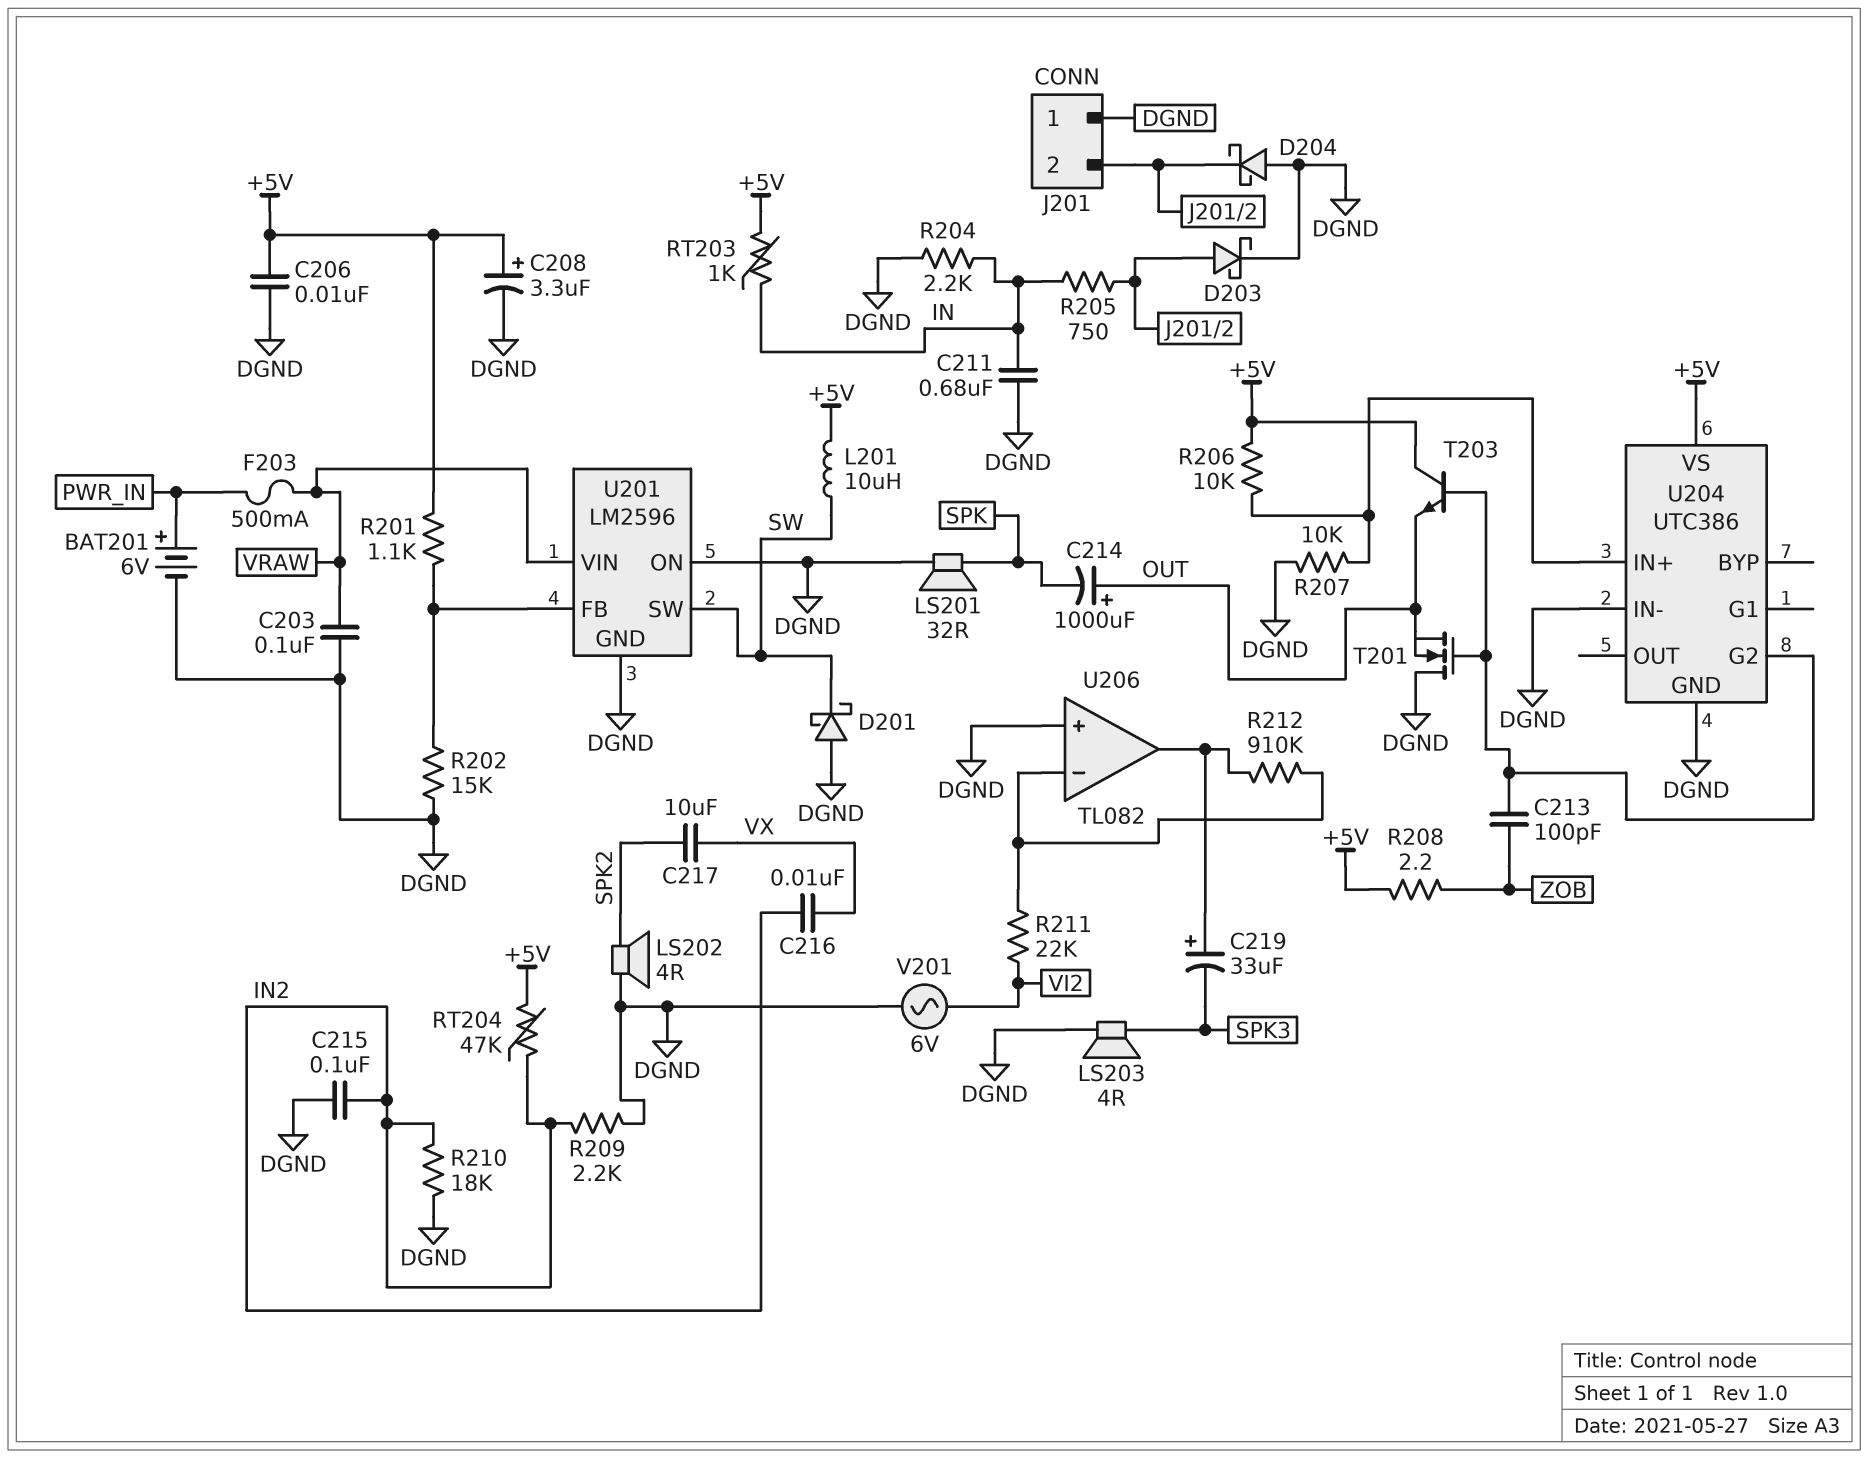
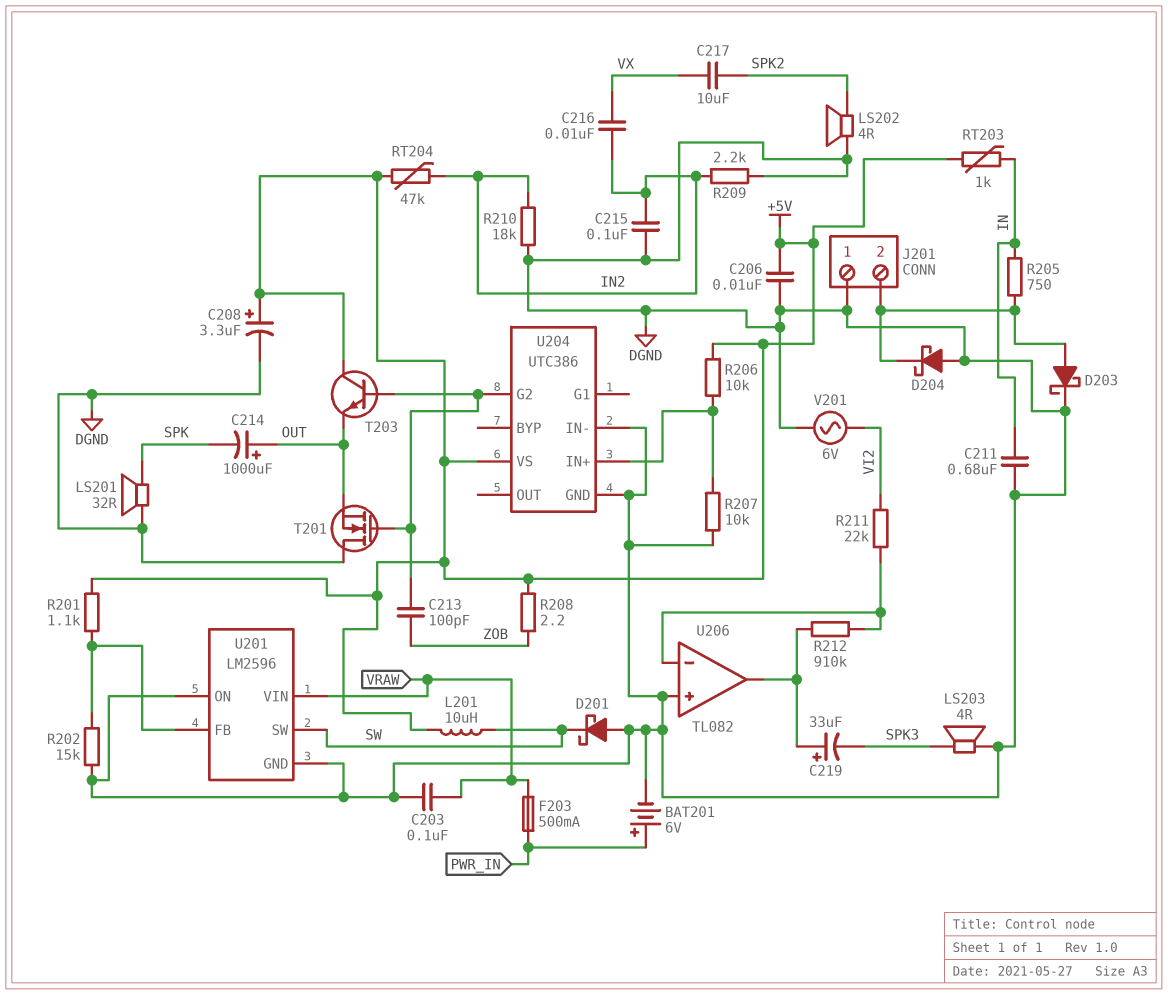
R204: 2.2k (DGND, IN) -> none

